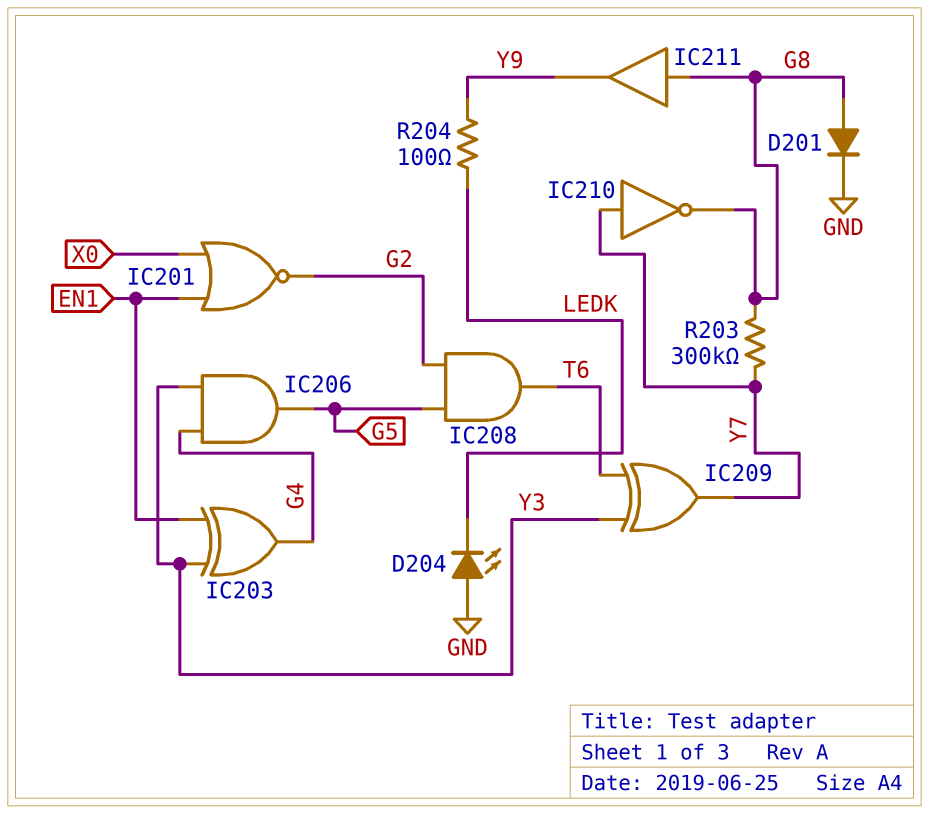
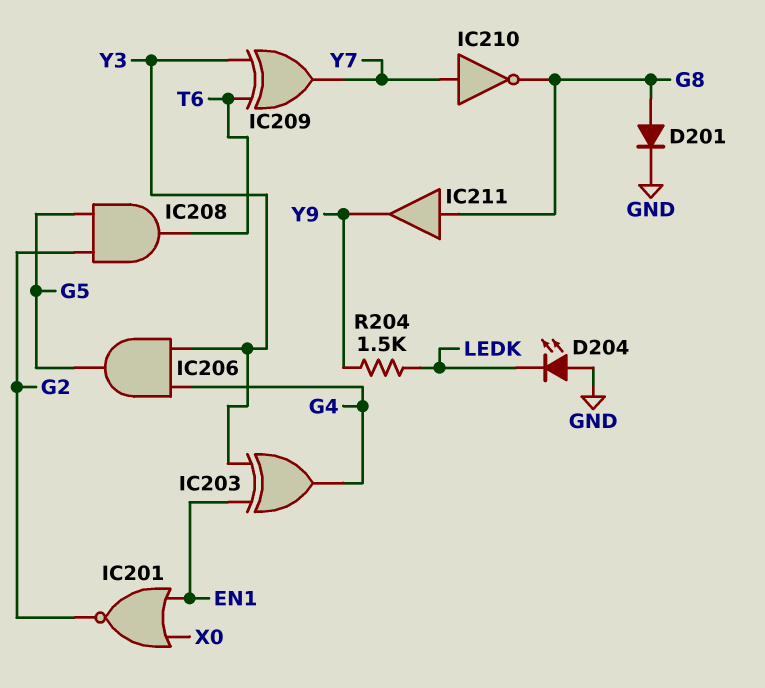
R203: 300k (G8, Y7) -> none
R204: 100 (LEDK, Y9) -> 1.5k (LEDK, Y9)

